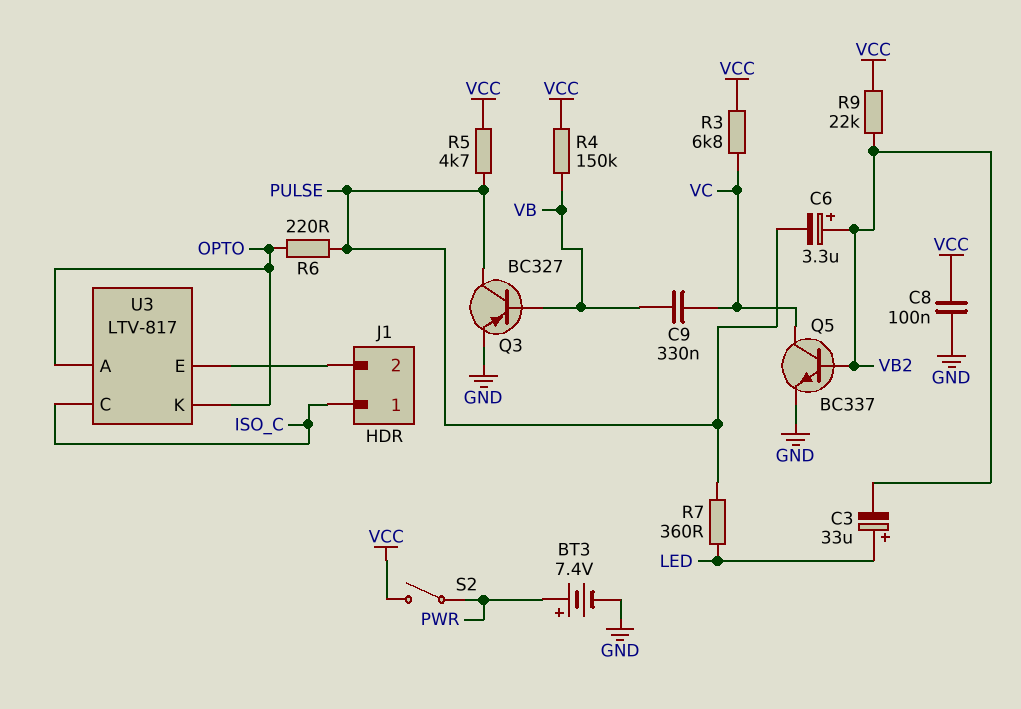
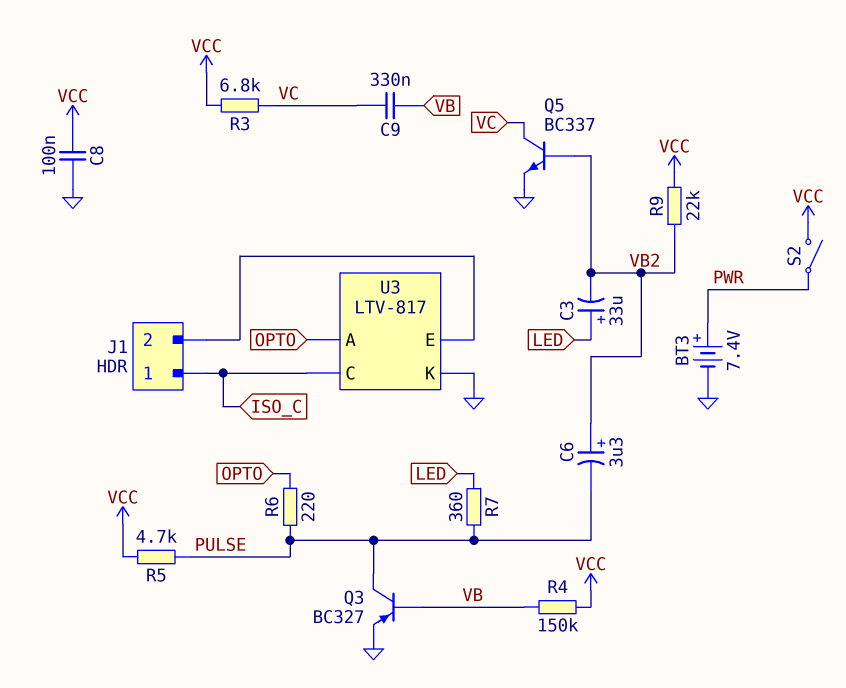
U3 pin K: OPTO -> GND

